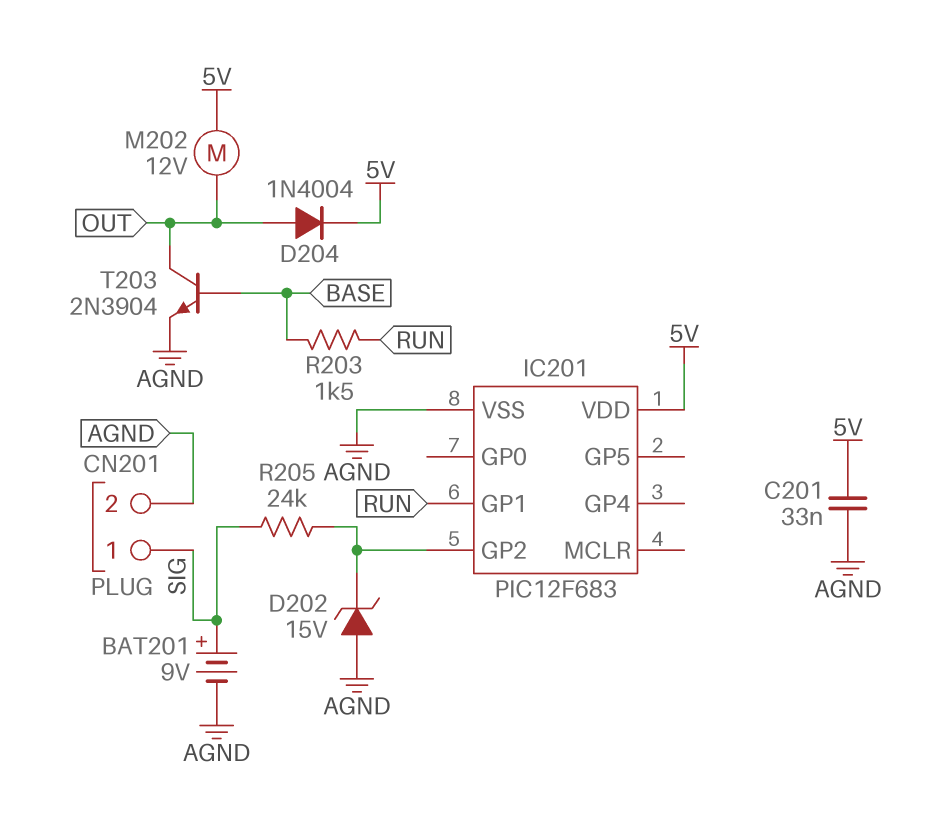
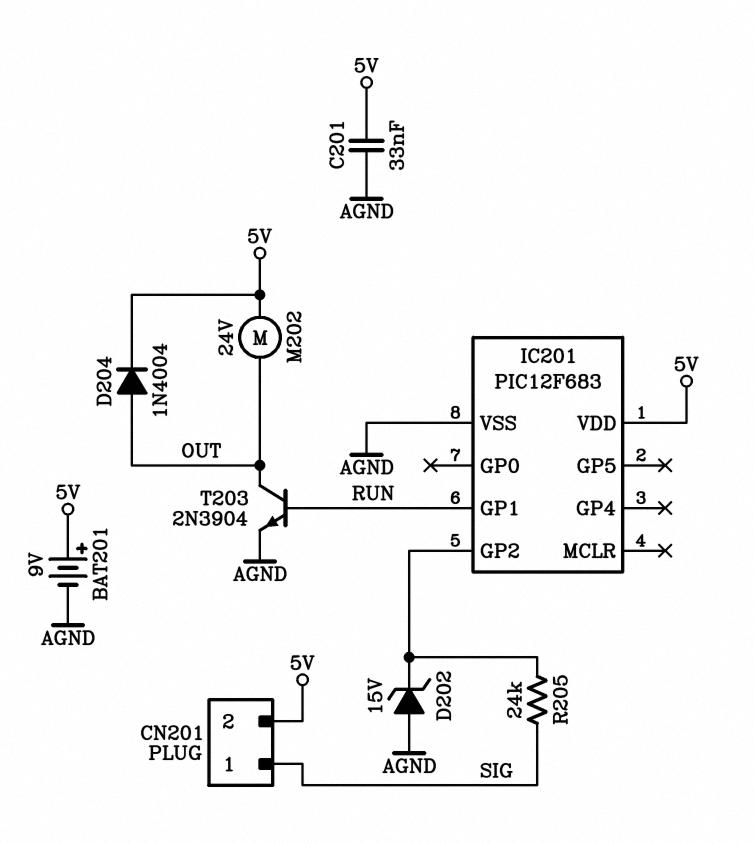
BAT201: 9V (plus SIG, minus AGND) -> 9V (plus 5V, minus AGND)
CN201 pin 2: AGND -> 5V
M202: motor 12V (5V, OUT) -> motor 24V (5V, OUT)
R203: 1.5k (BASE, RUN) -> none
T203: NPN 2N3904 (B BASE, C OUT, E AGND) -> NPN 2N3904 (B RUN, C OUT, E AGND)

